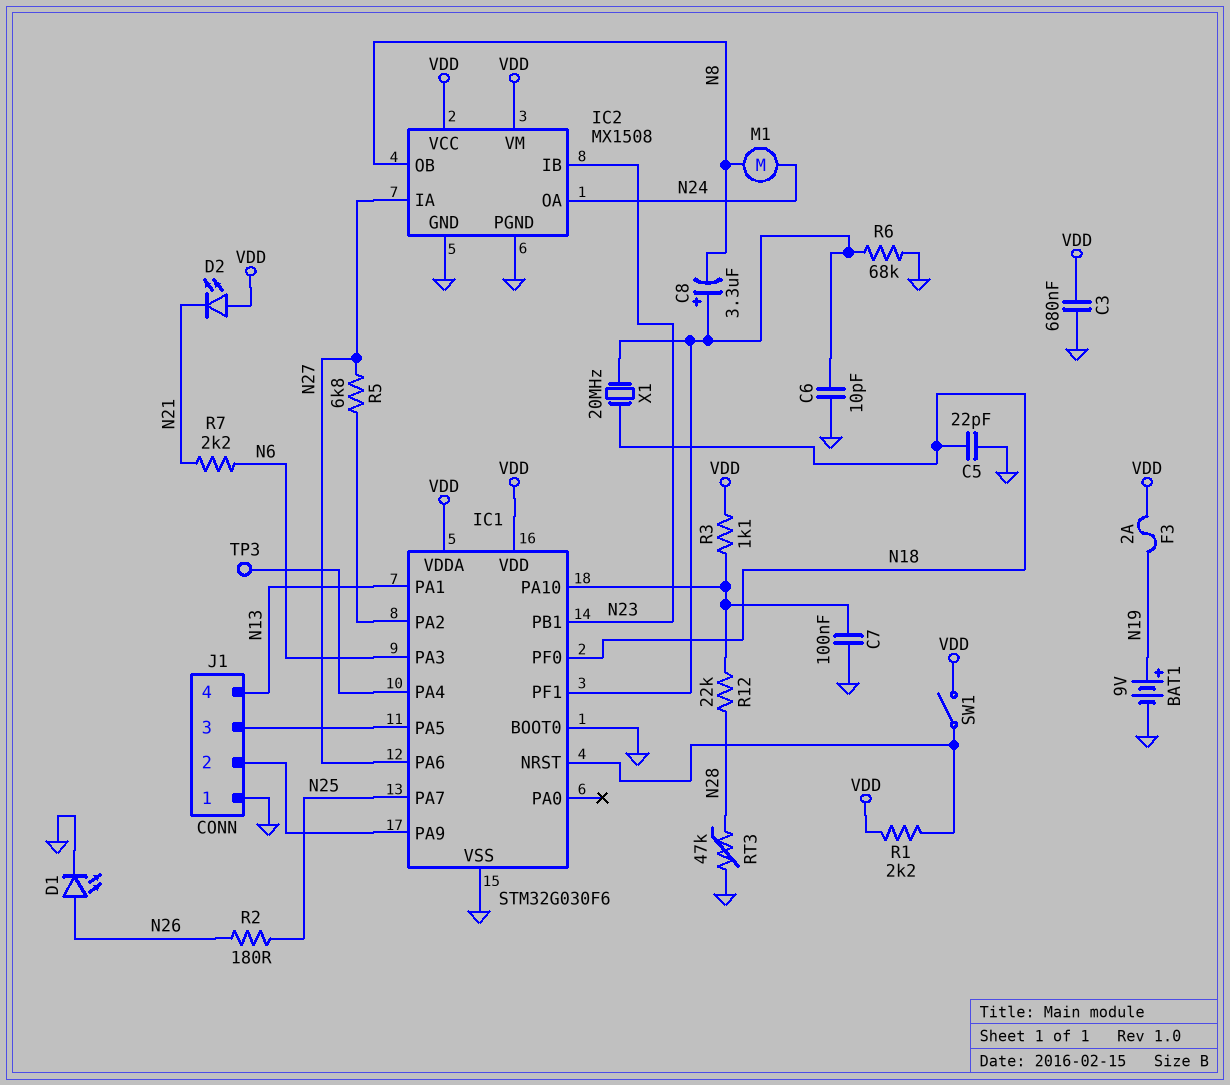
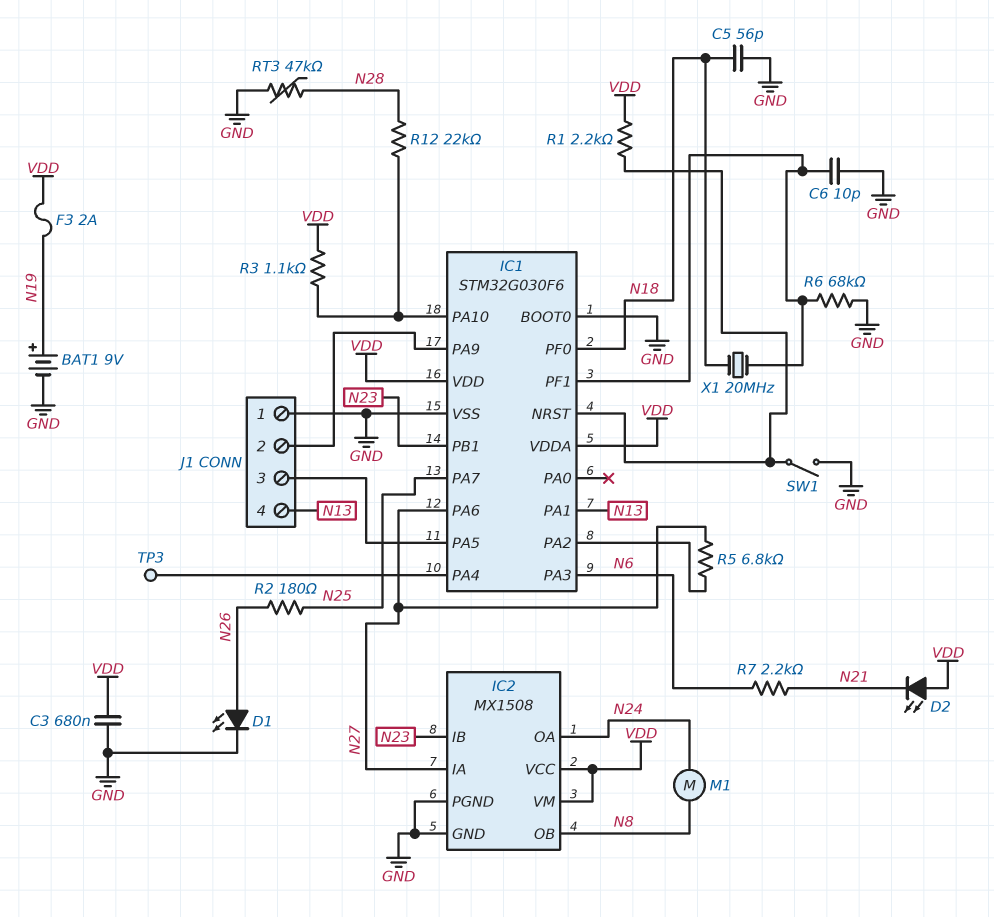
C5: 22pF (GND, N18) -> 56pF (GND, N18)
C7: 100nF (GND, IC1/PA10) -> none
C8: 3.3uF (plus IC1/PF1, minus N8) -> none
SW1: switch (IC1/NRST, VDD) -> switch (GND, IC1/NRST)

